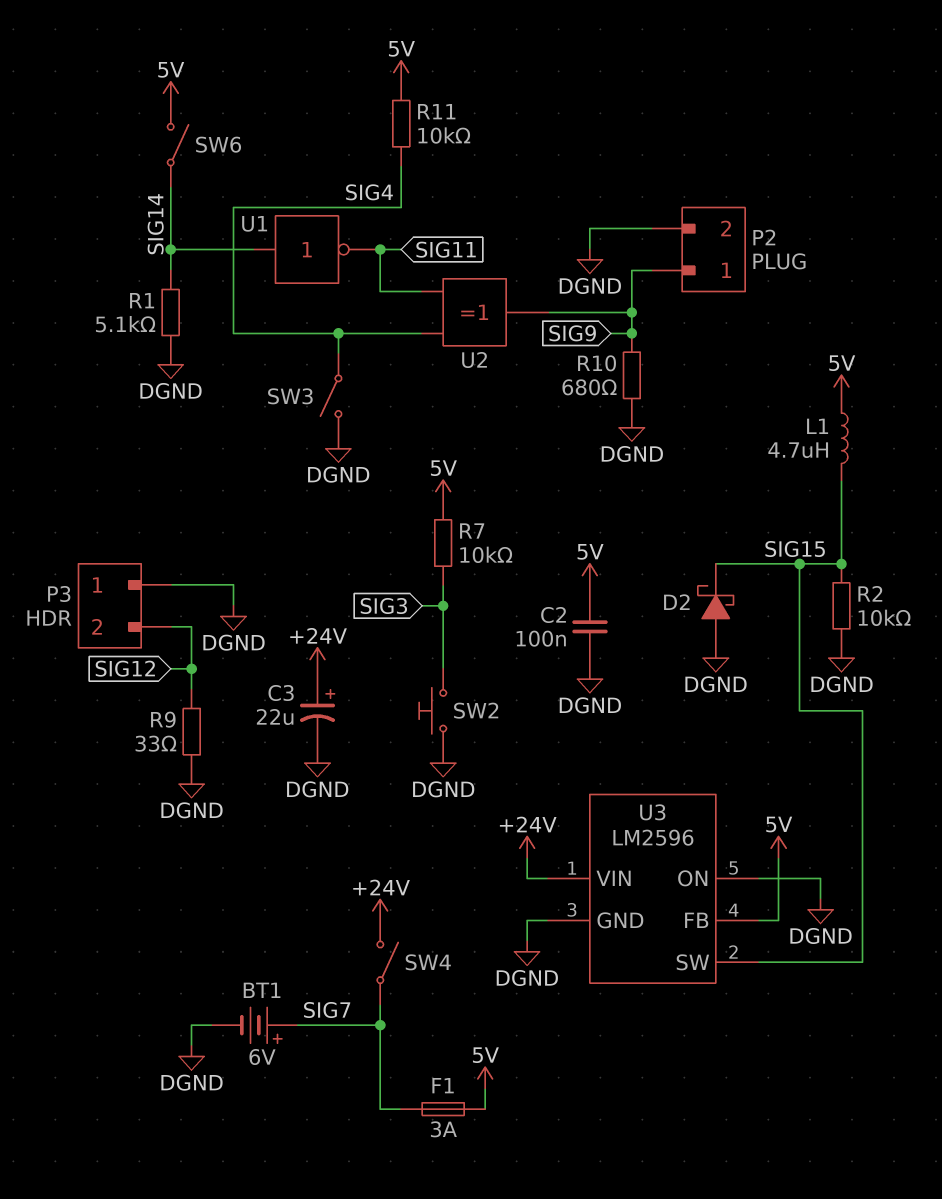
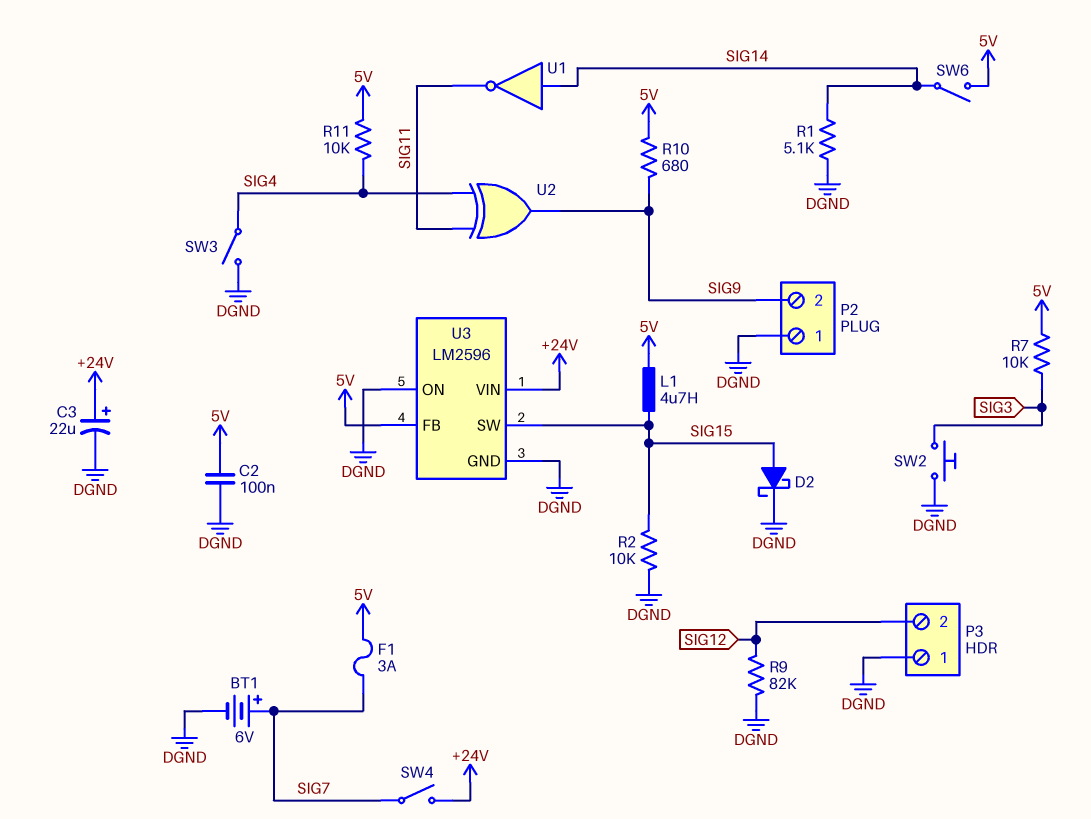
D2: schottky (A DGND, K SIG15) -> schottky (A SIG15, K DGND)
P2 pin 1: SIG9 -> DGND
P2 pin 2: DGND -> SIG9
R9: 33 (DGND, SIG12) -> 82k (DGND, SIG12)
R10: 680 (DGND, SIG9) -> 680 (5V, SIG9)

